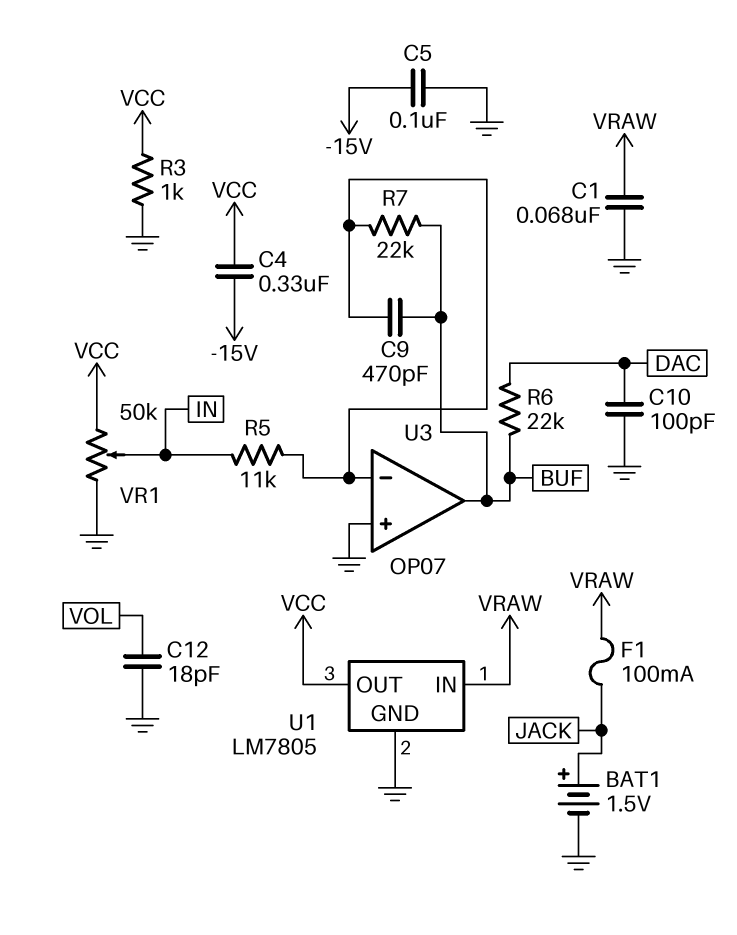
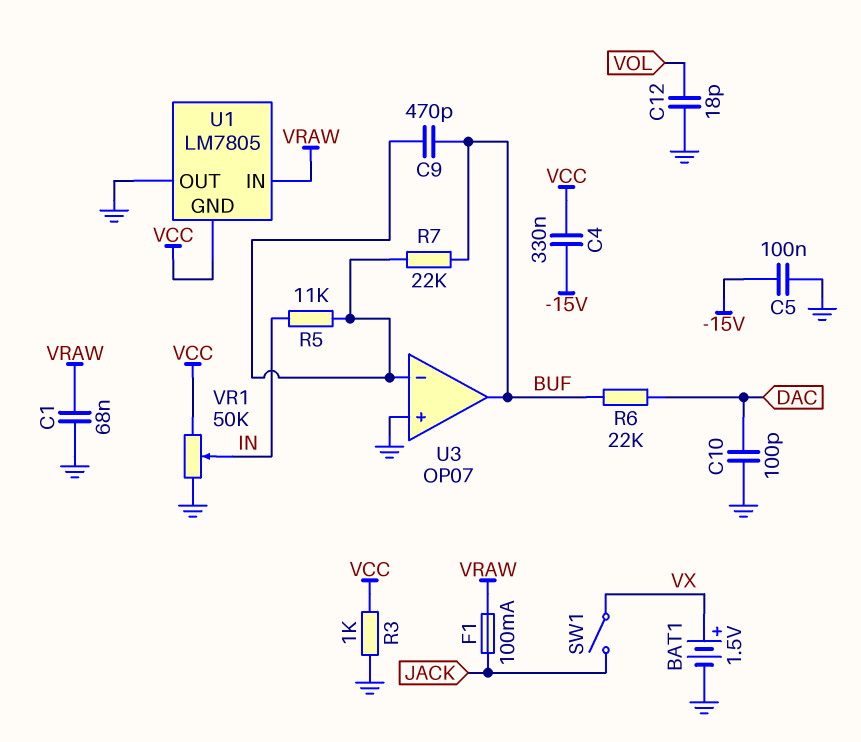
BAT1: 1.5V (plus JACK, minus GND) -> 1.5V (plus VX, minus GND)
SW1: none -> switch (JACK, VX)
U1 pin GND: GND -> VCC
U1 pin OUT: VCC -> GND

